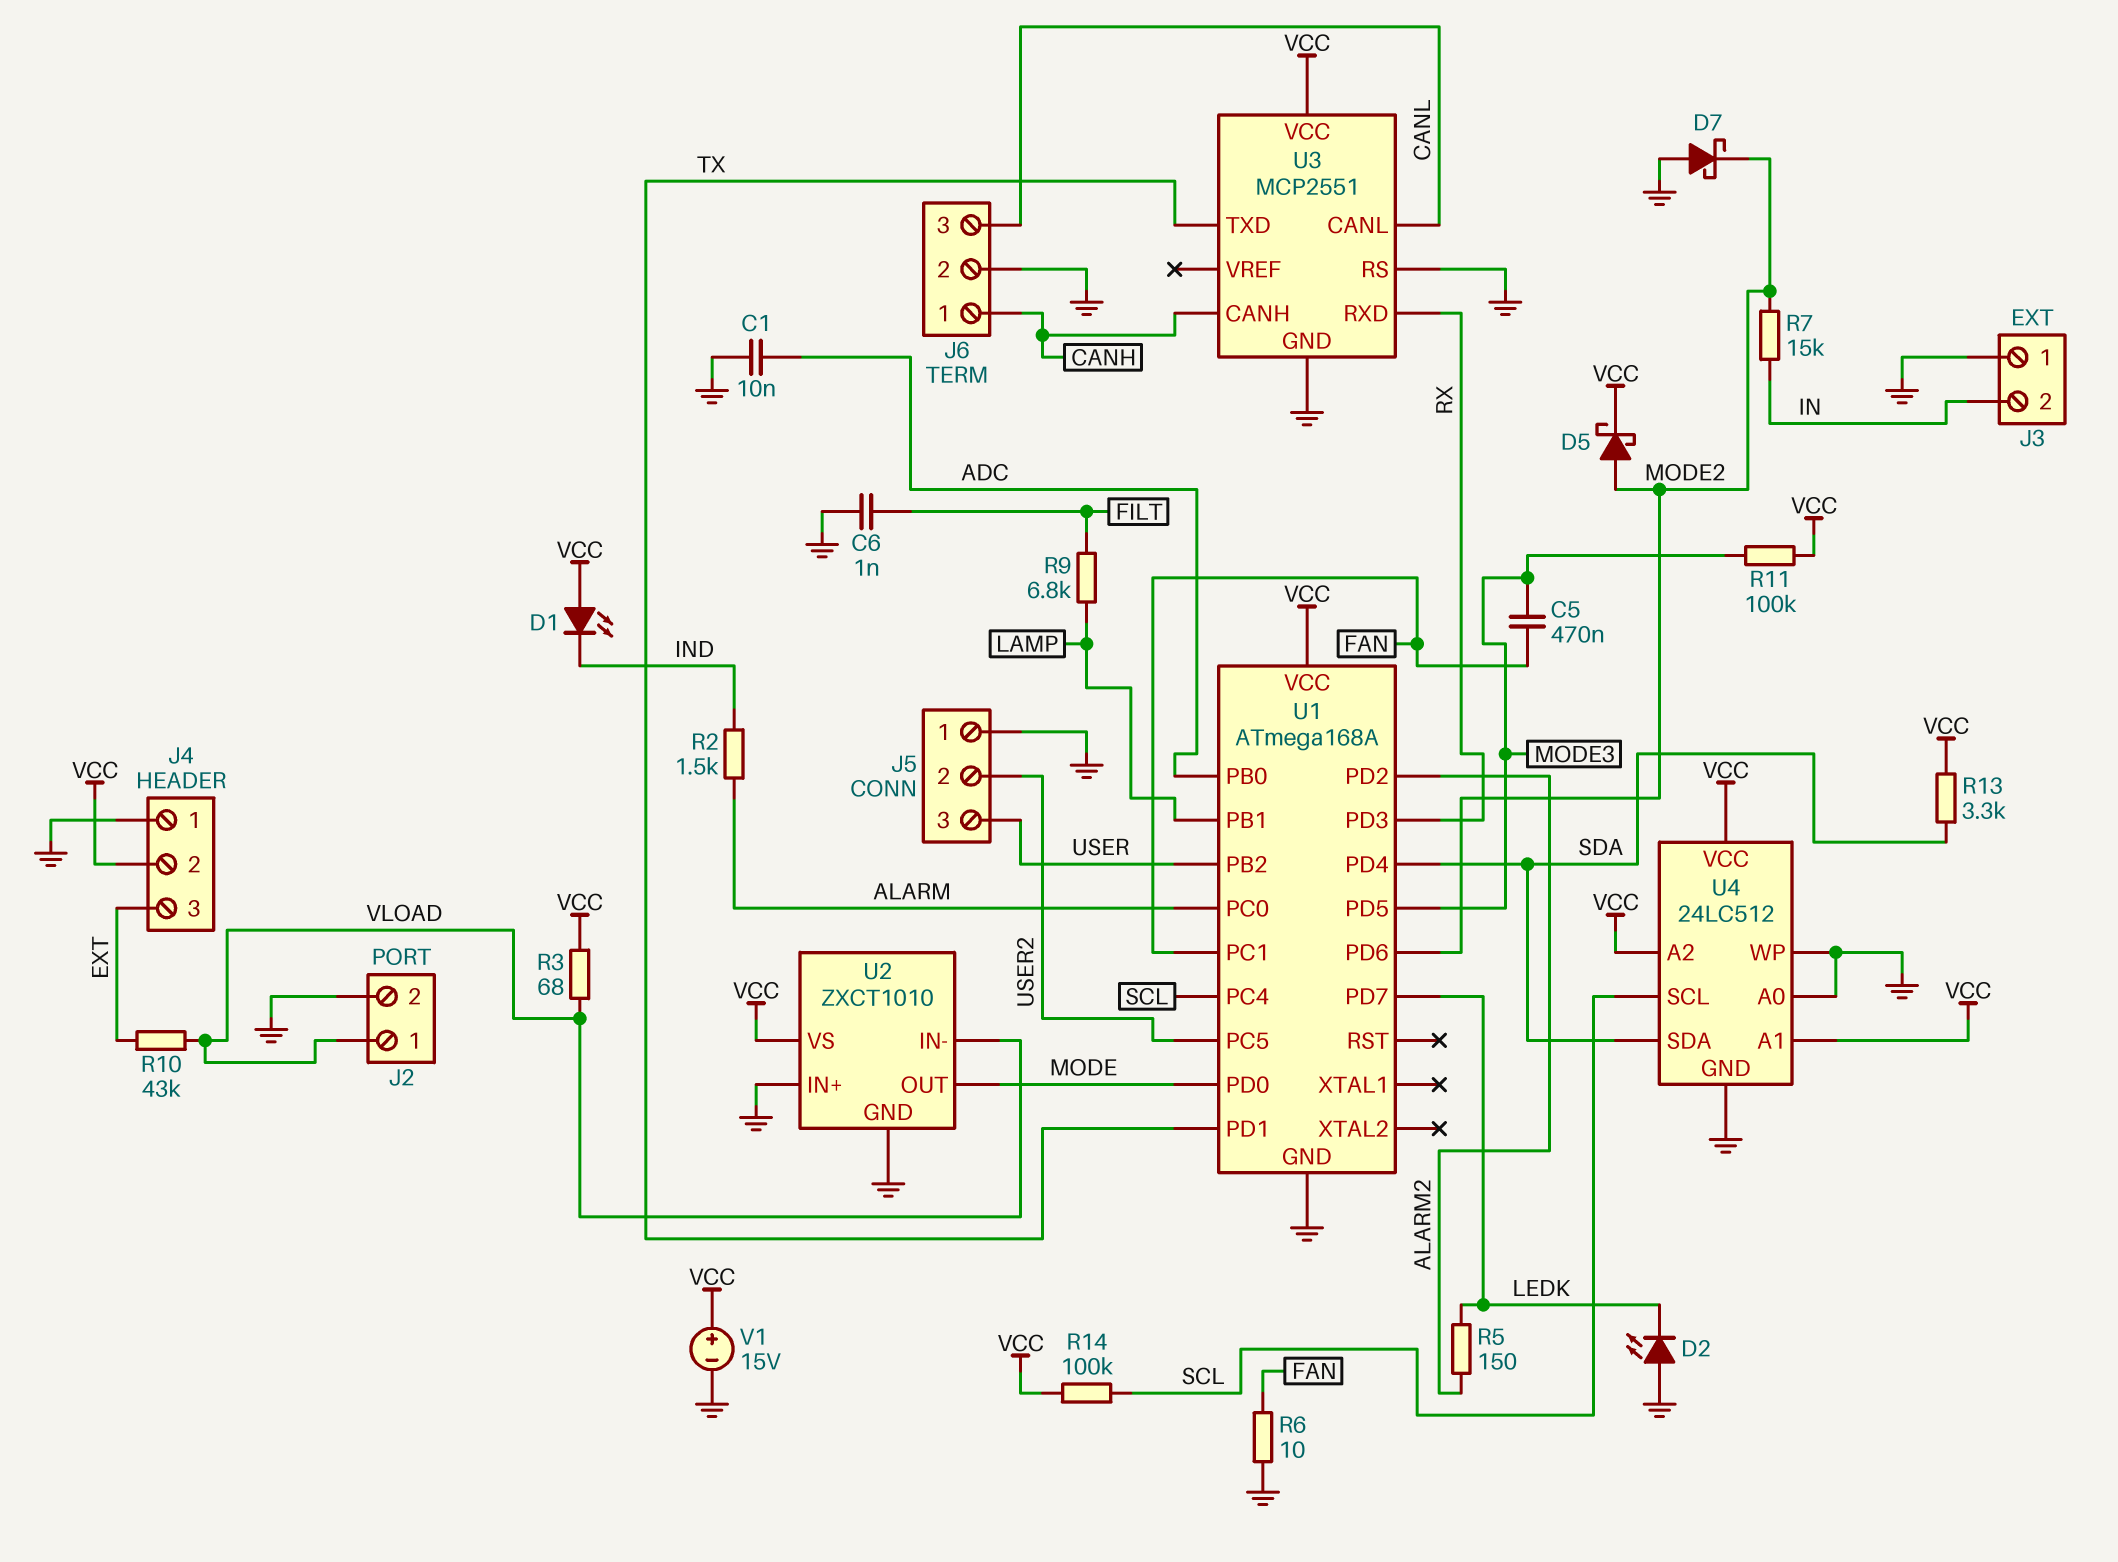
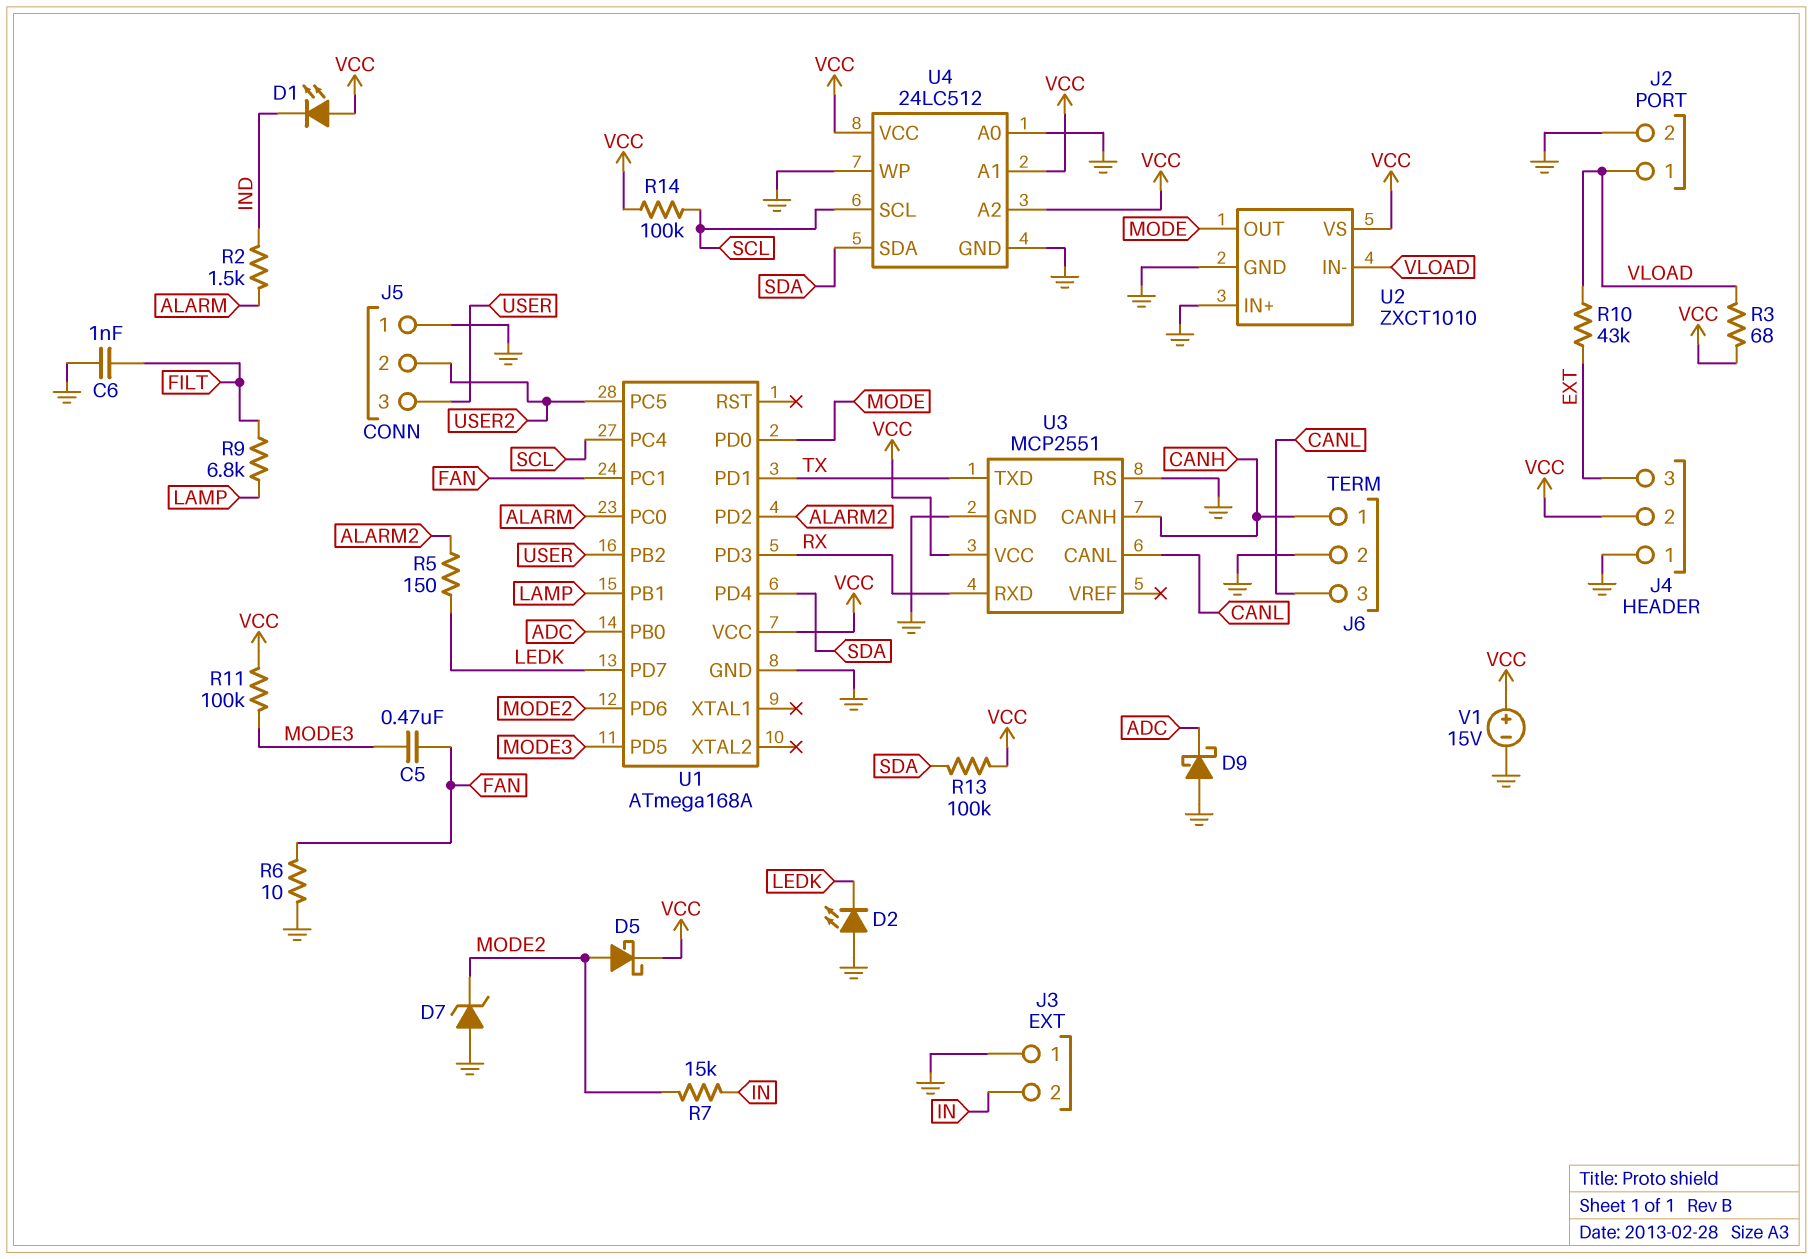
C1: 10nF (ADC, GND) -> none
D7: schottky (A GND, K MODE2) -> zener (A GND, K MODE2)
D9: none -> schottky (A GND, K ADC)
R13: 3.3k (SDA, VCC) -> 100k (SDA, VCC)

